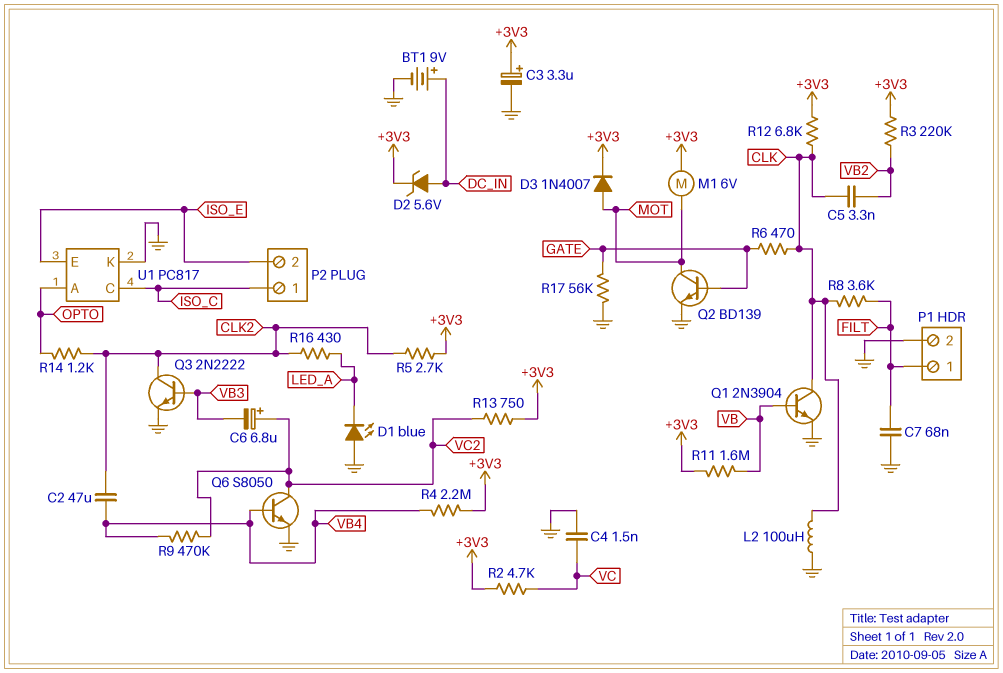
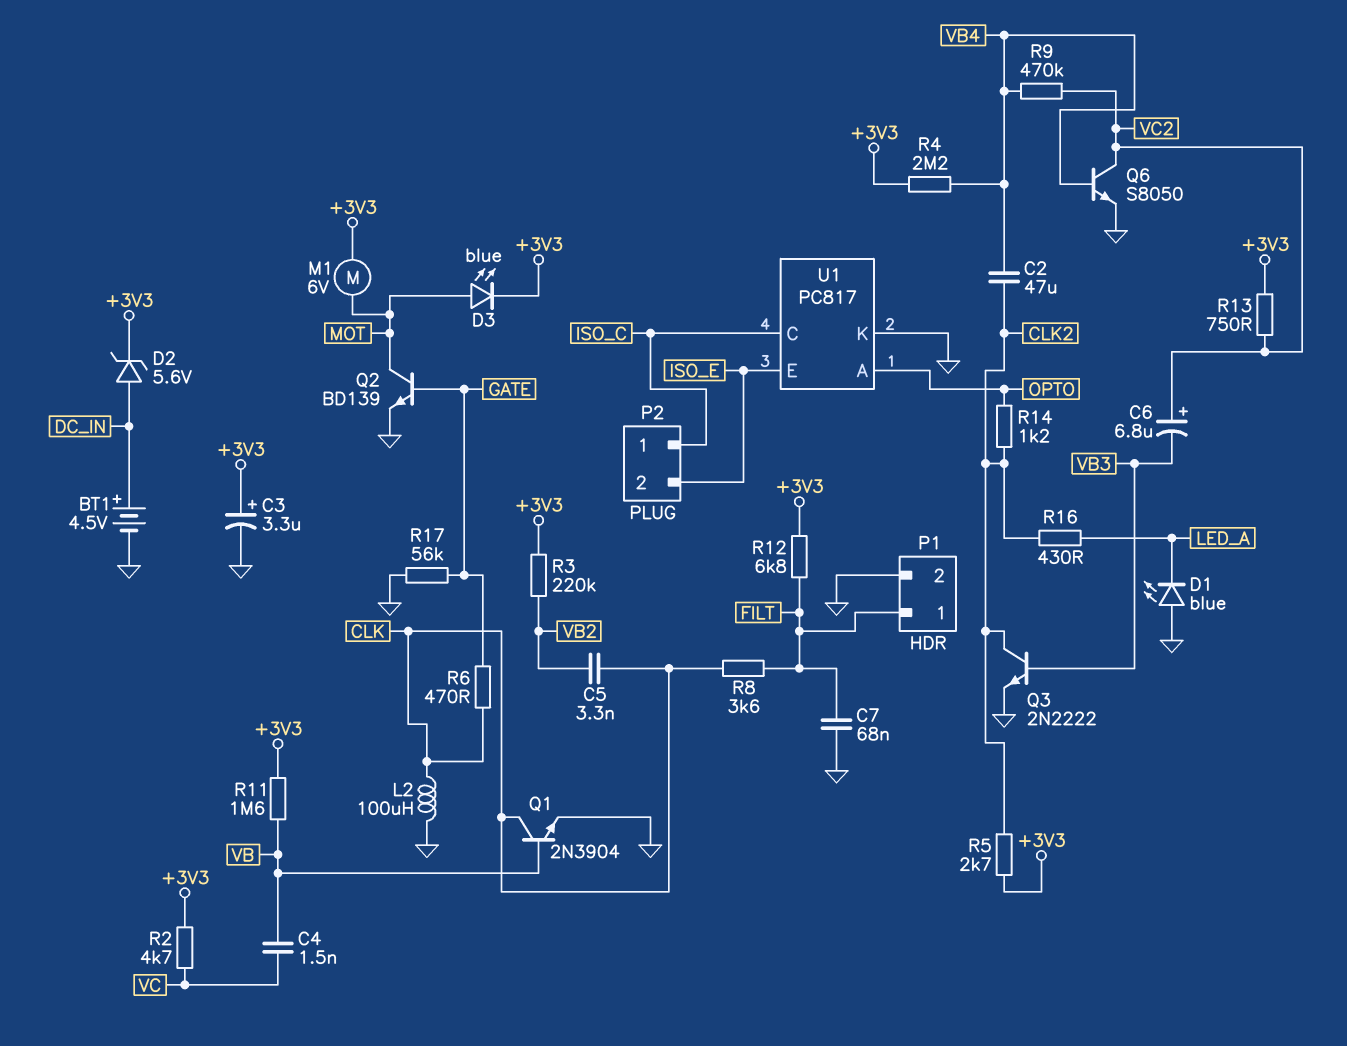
BT1: 9V (plus DC_IN, minus GND) -> 4.5V (plus DC_IN, minus GND)
C4: 1.5nF (GND, VC) -> 1.5nF (VB, VC)
D3: diode 1N4007 (A MOT, K +3V3) -> LED blue (A MOT, K +3V3)
R12: 6.8k (+3V3, CLK) -> 6.8k (+3V3, FILT)

